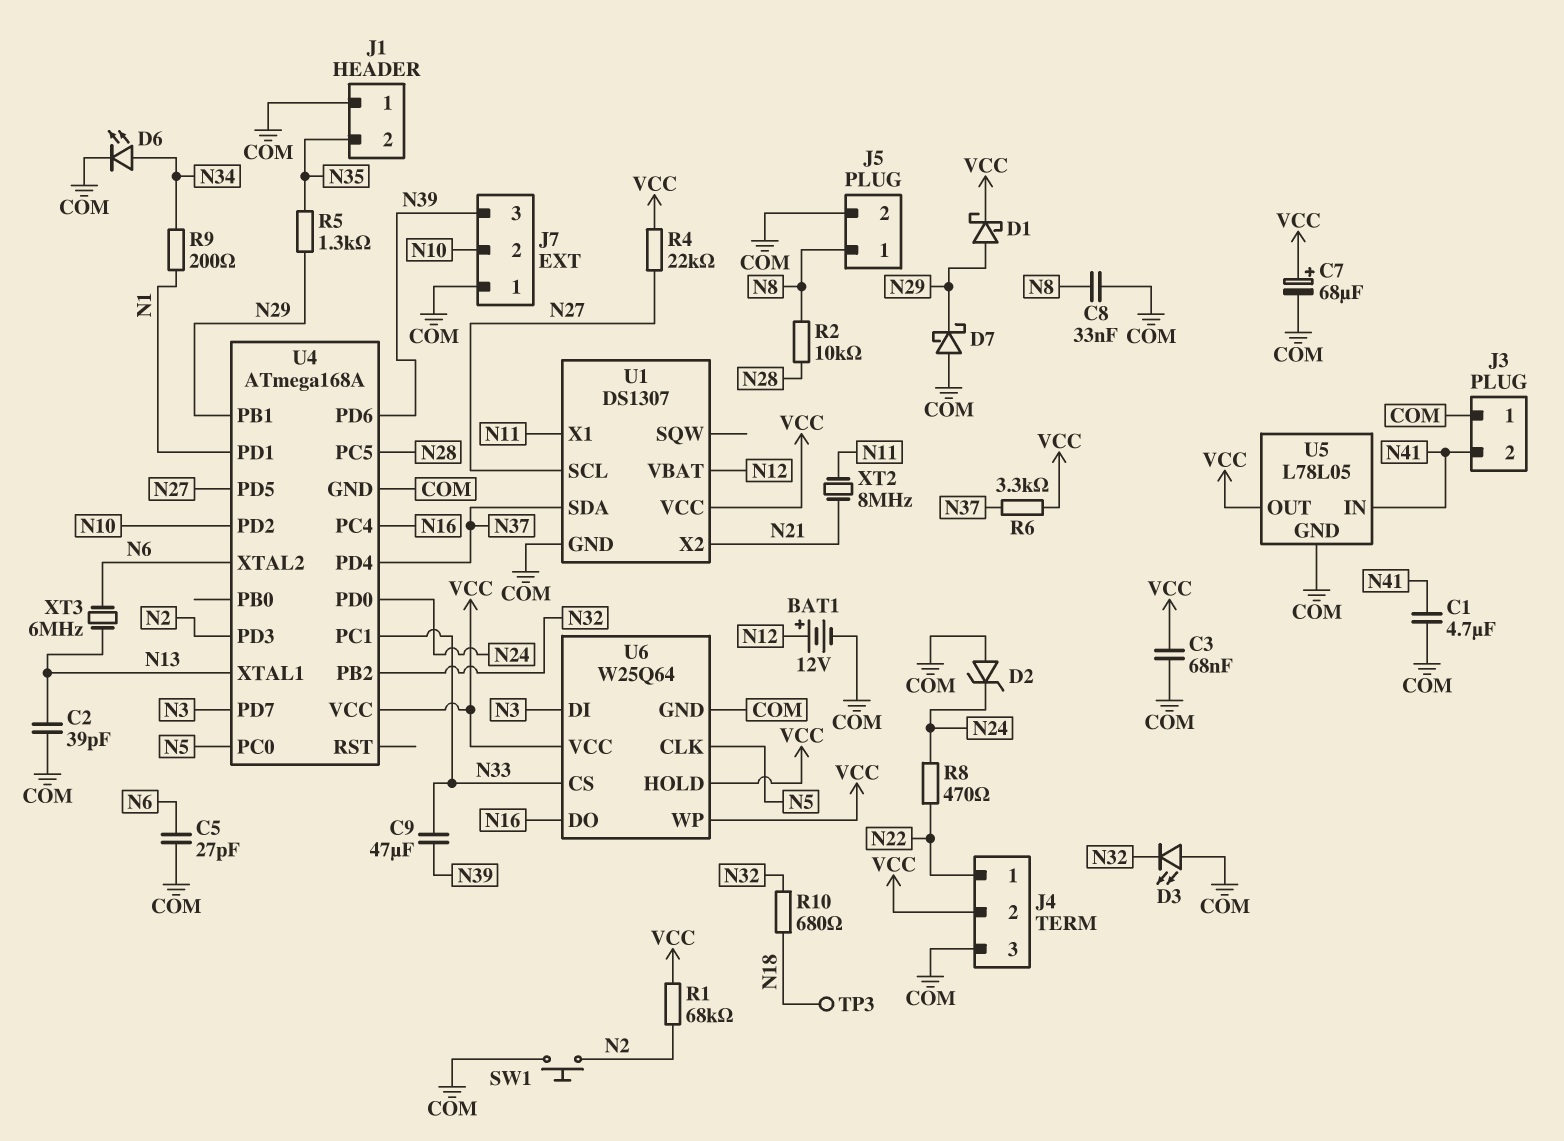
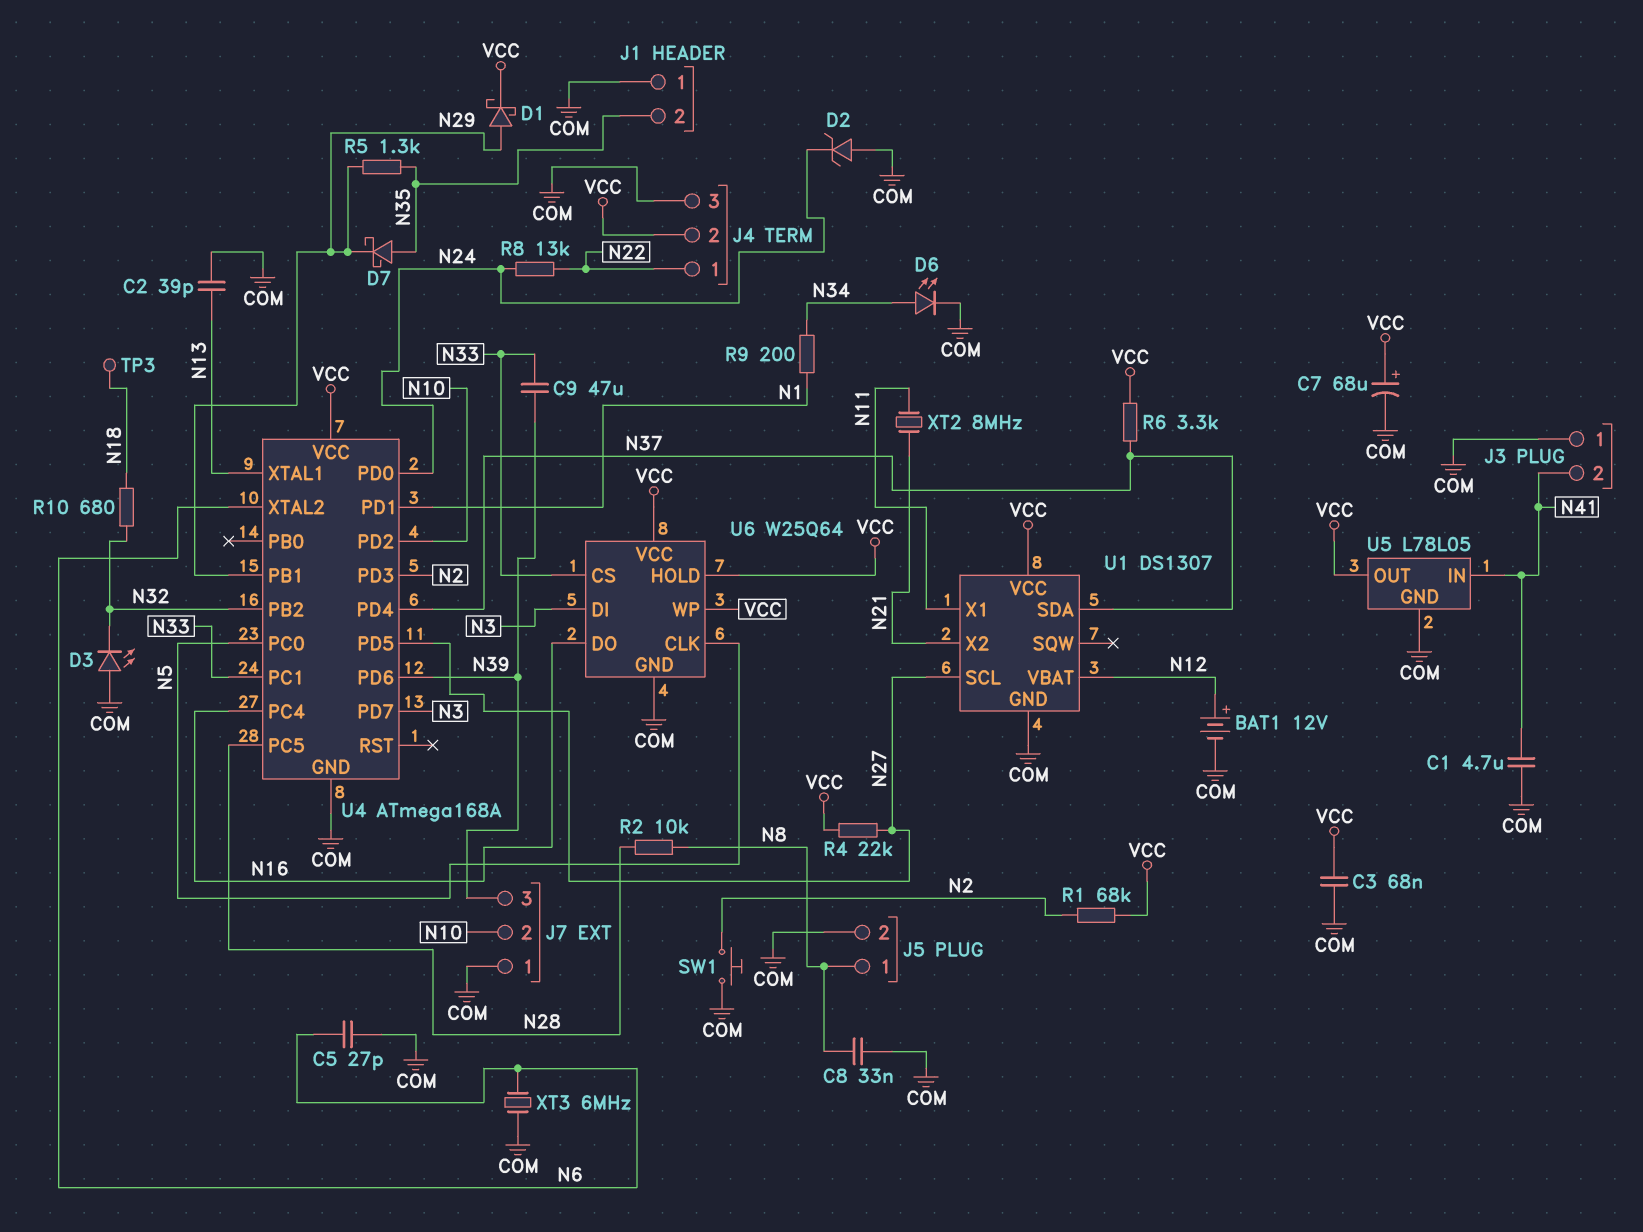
D7: schottky (A COM, K N29) -> schottky (A N35, K N29)
R8: 470 (N22, N24) -> 13k (N22, N24)
XT3: 6MHz (N6, N13) -> 6MHz (COM, N6)

